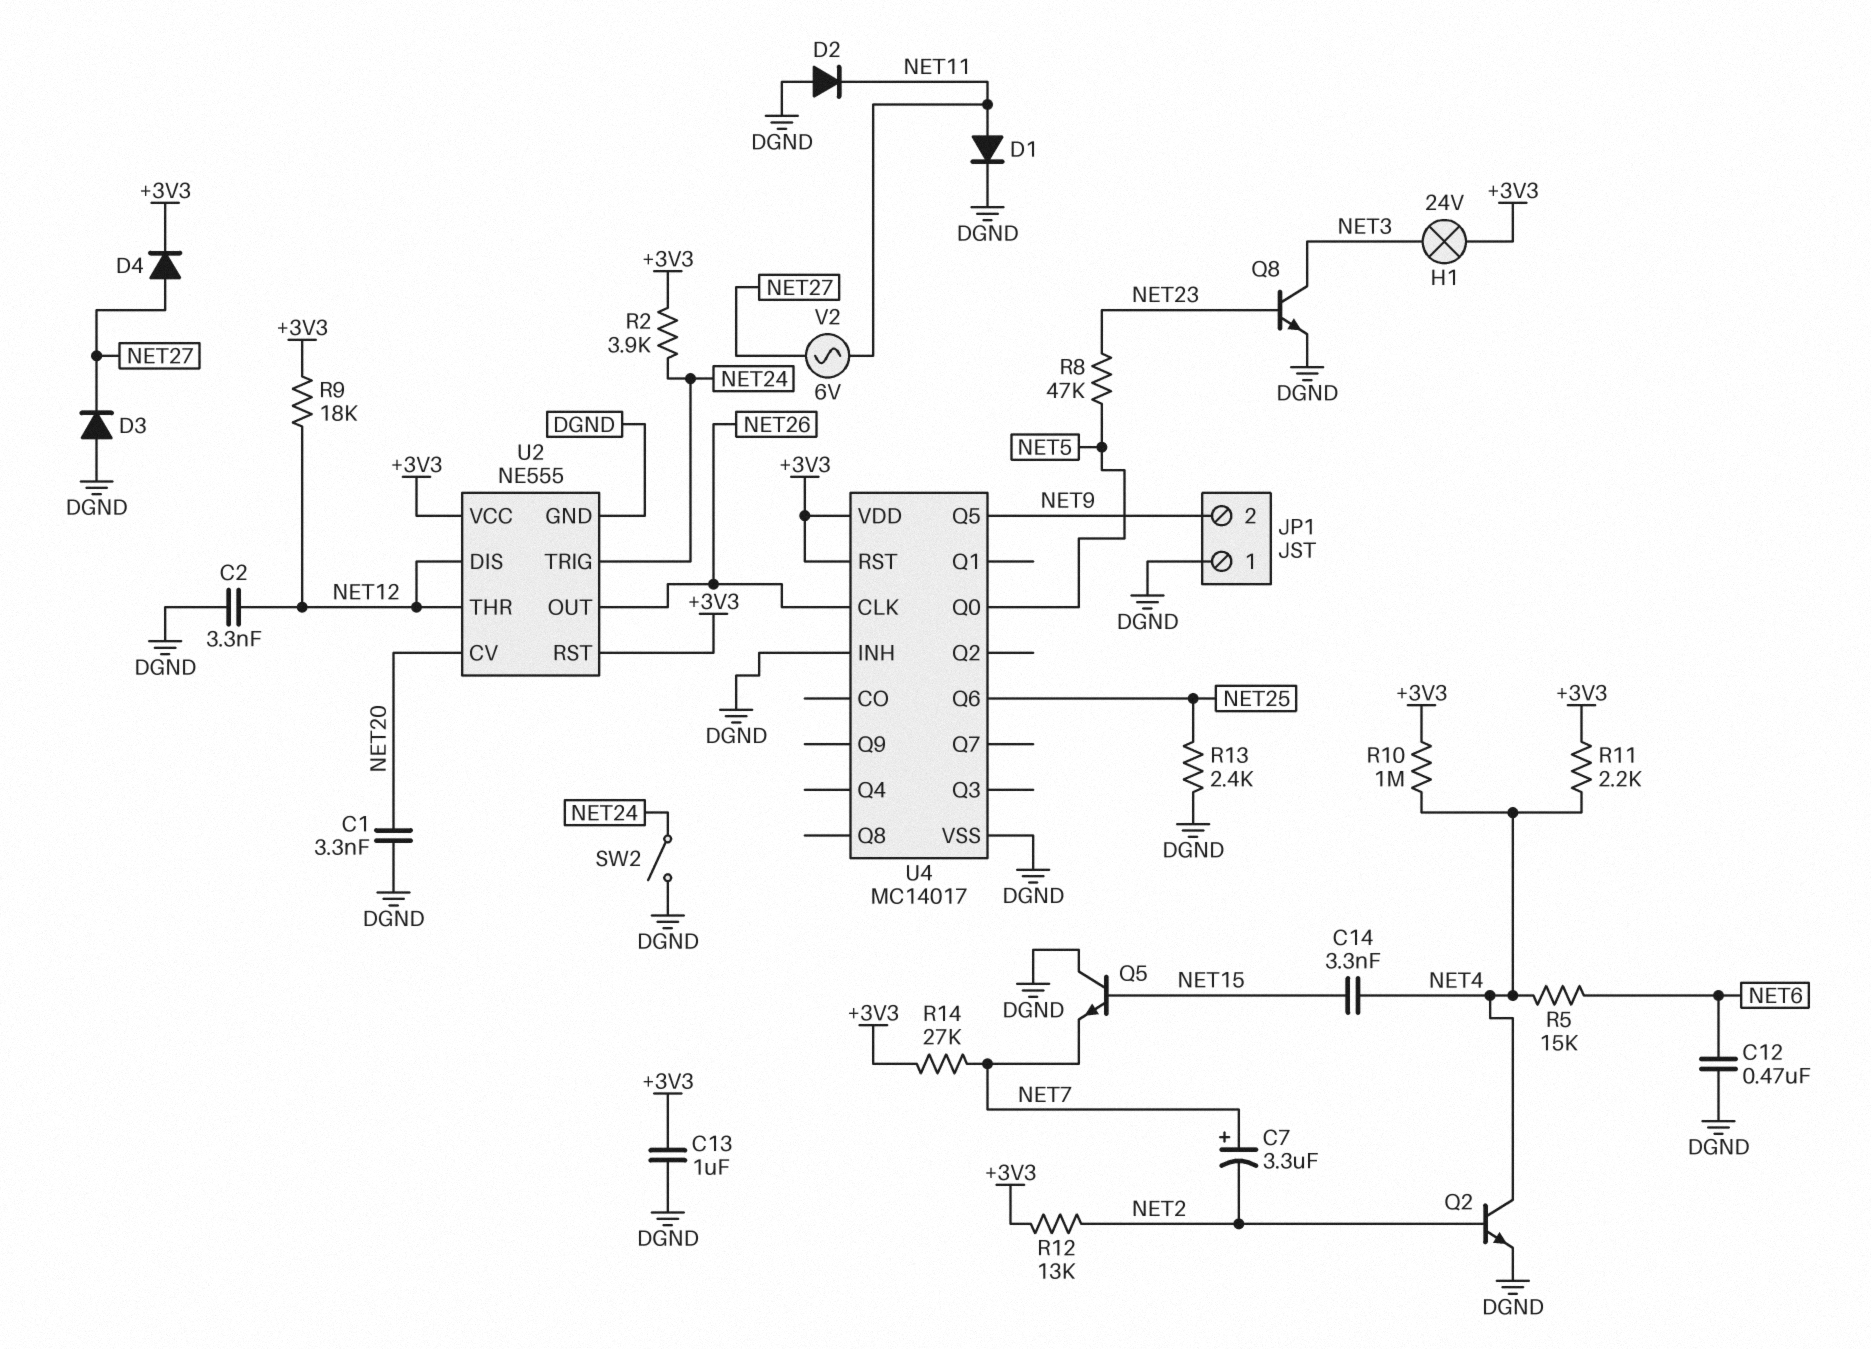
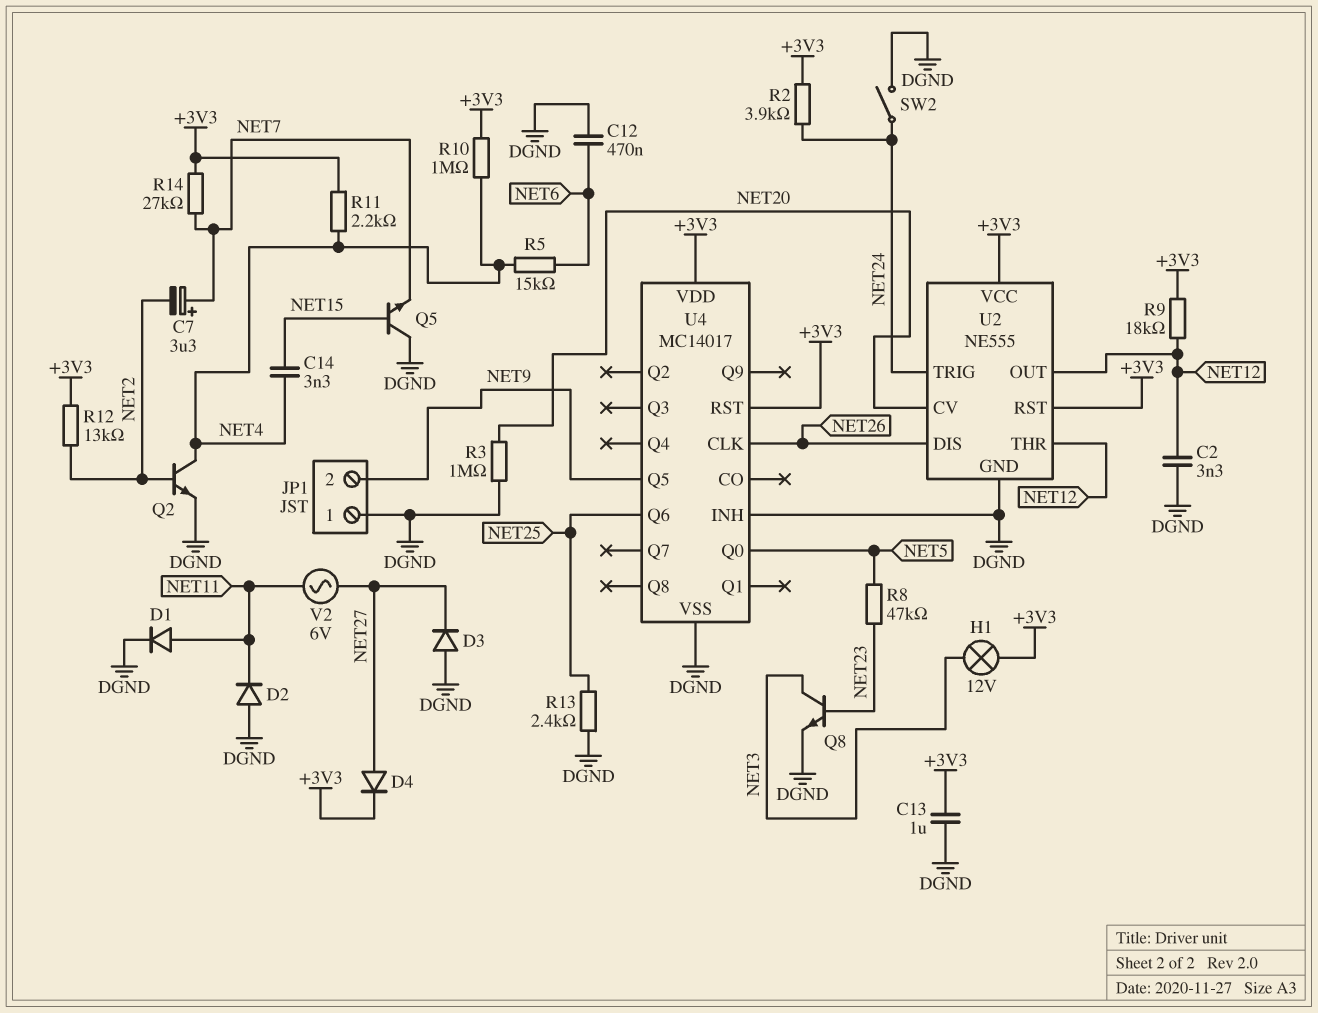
C1: 3.3nF (DGND, NET20) -> none
H1: lamp 24V (+3V3, NET3) -> lamp 12V (+3V3, NET3)
R3: none -> 1M (DGND, NET20)
U2 pin DIS: NET12 -> NET26
U2 pin OUT: NET26 -> NET12

